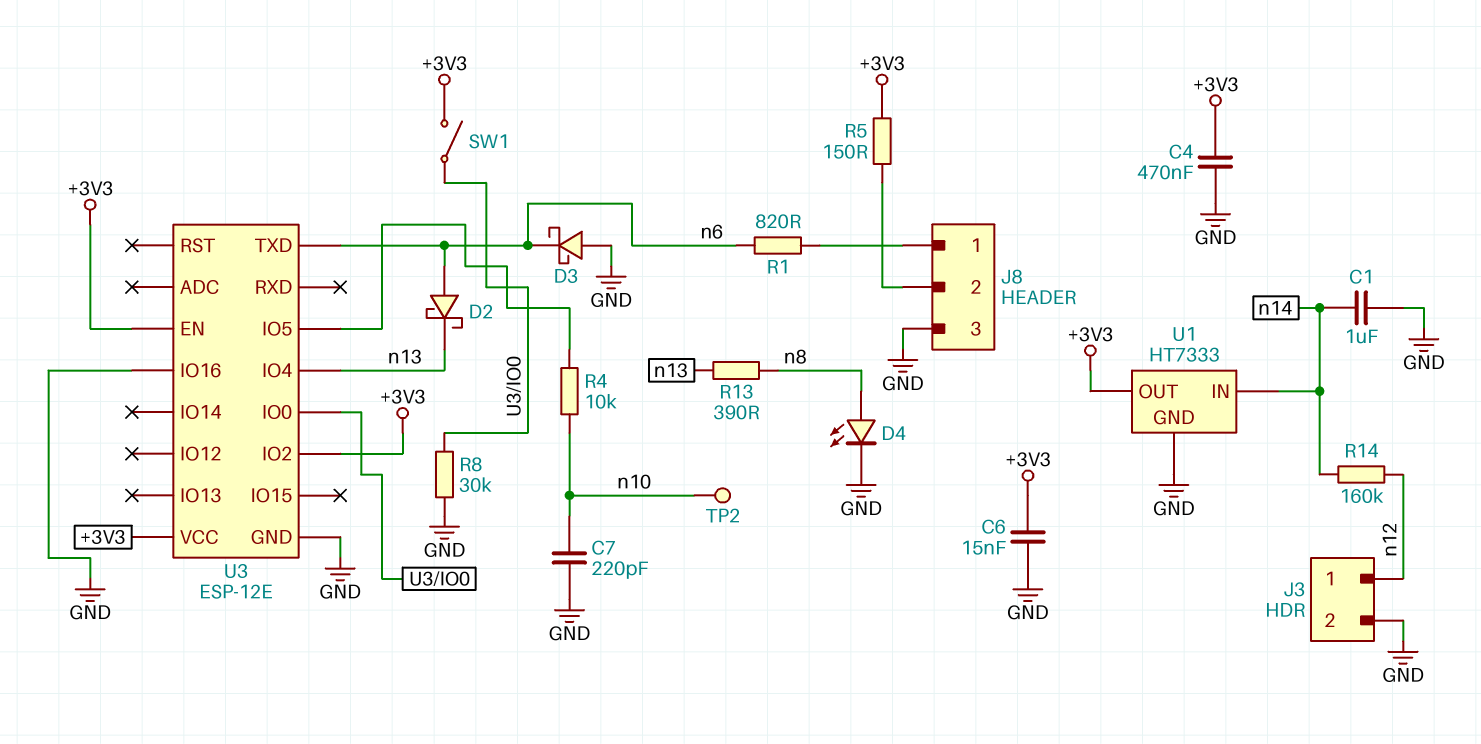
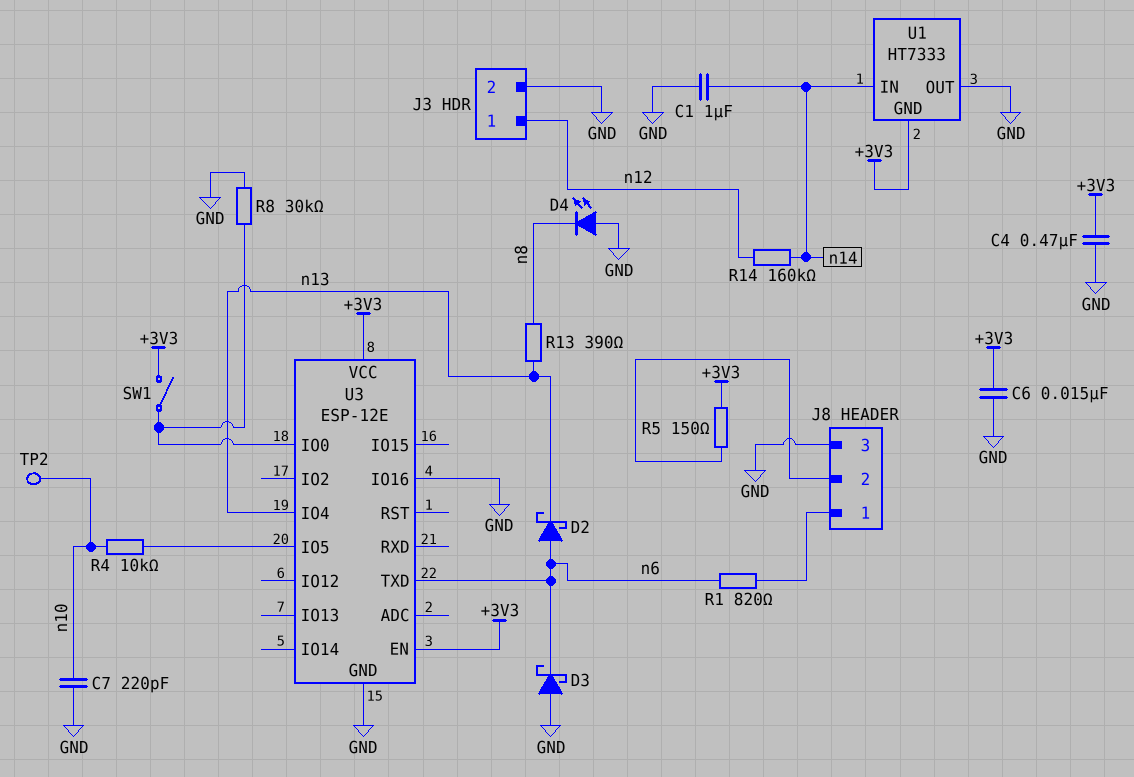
D4: LED (A n8, K GND) -> LED (A GND, K n8)
U1 pin GND: GND -> +3V3
U1 pin OUT: +3V3 -> GND
U3 pin IO2: +3V3 -> none

